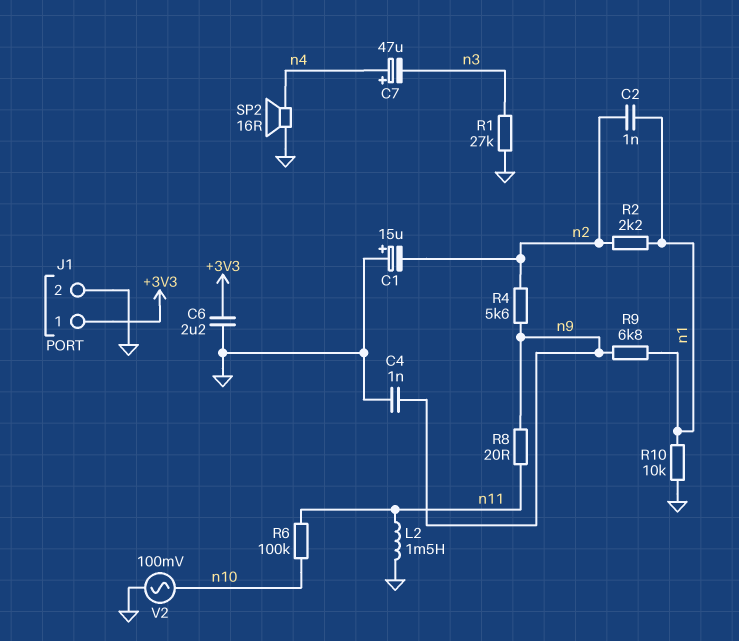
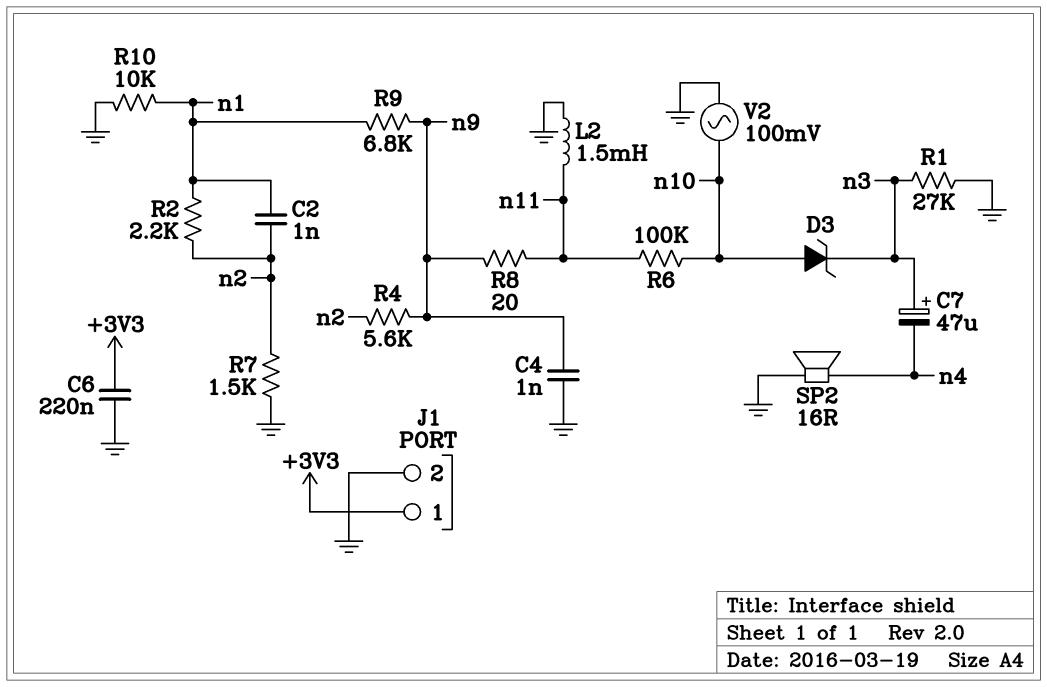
C1: 15uF (plus GND, minus n2) -> none
C6: 2.2uF (+3V3, GND) -> 220nF (+3V3, GND)
C7: 47uF (plus n4, minus n3) -> 47uF (plus n3, minus n4)
D3: none -> zener (A n10, K n3)
R7: none -> 1.5k (GND, n2)

